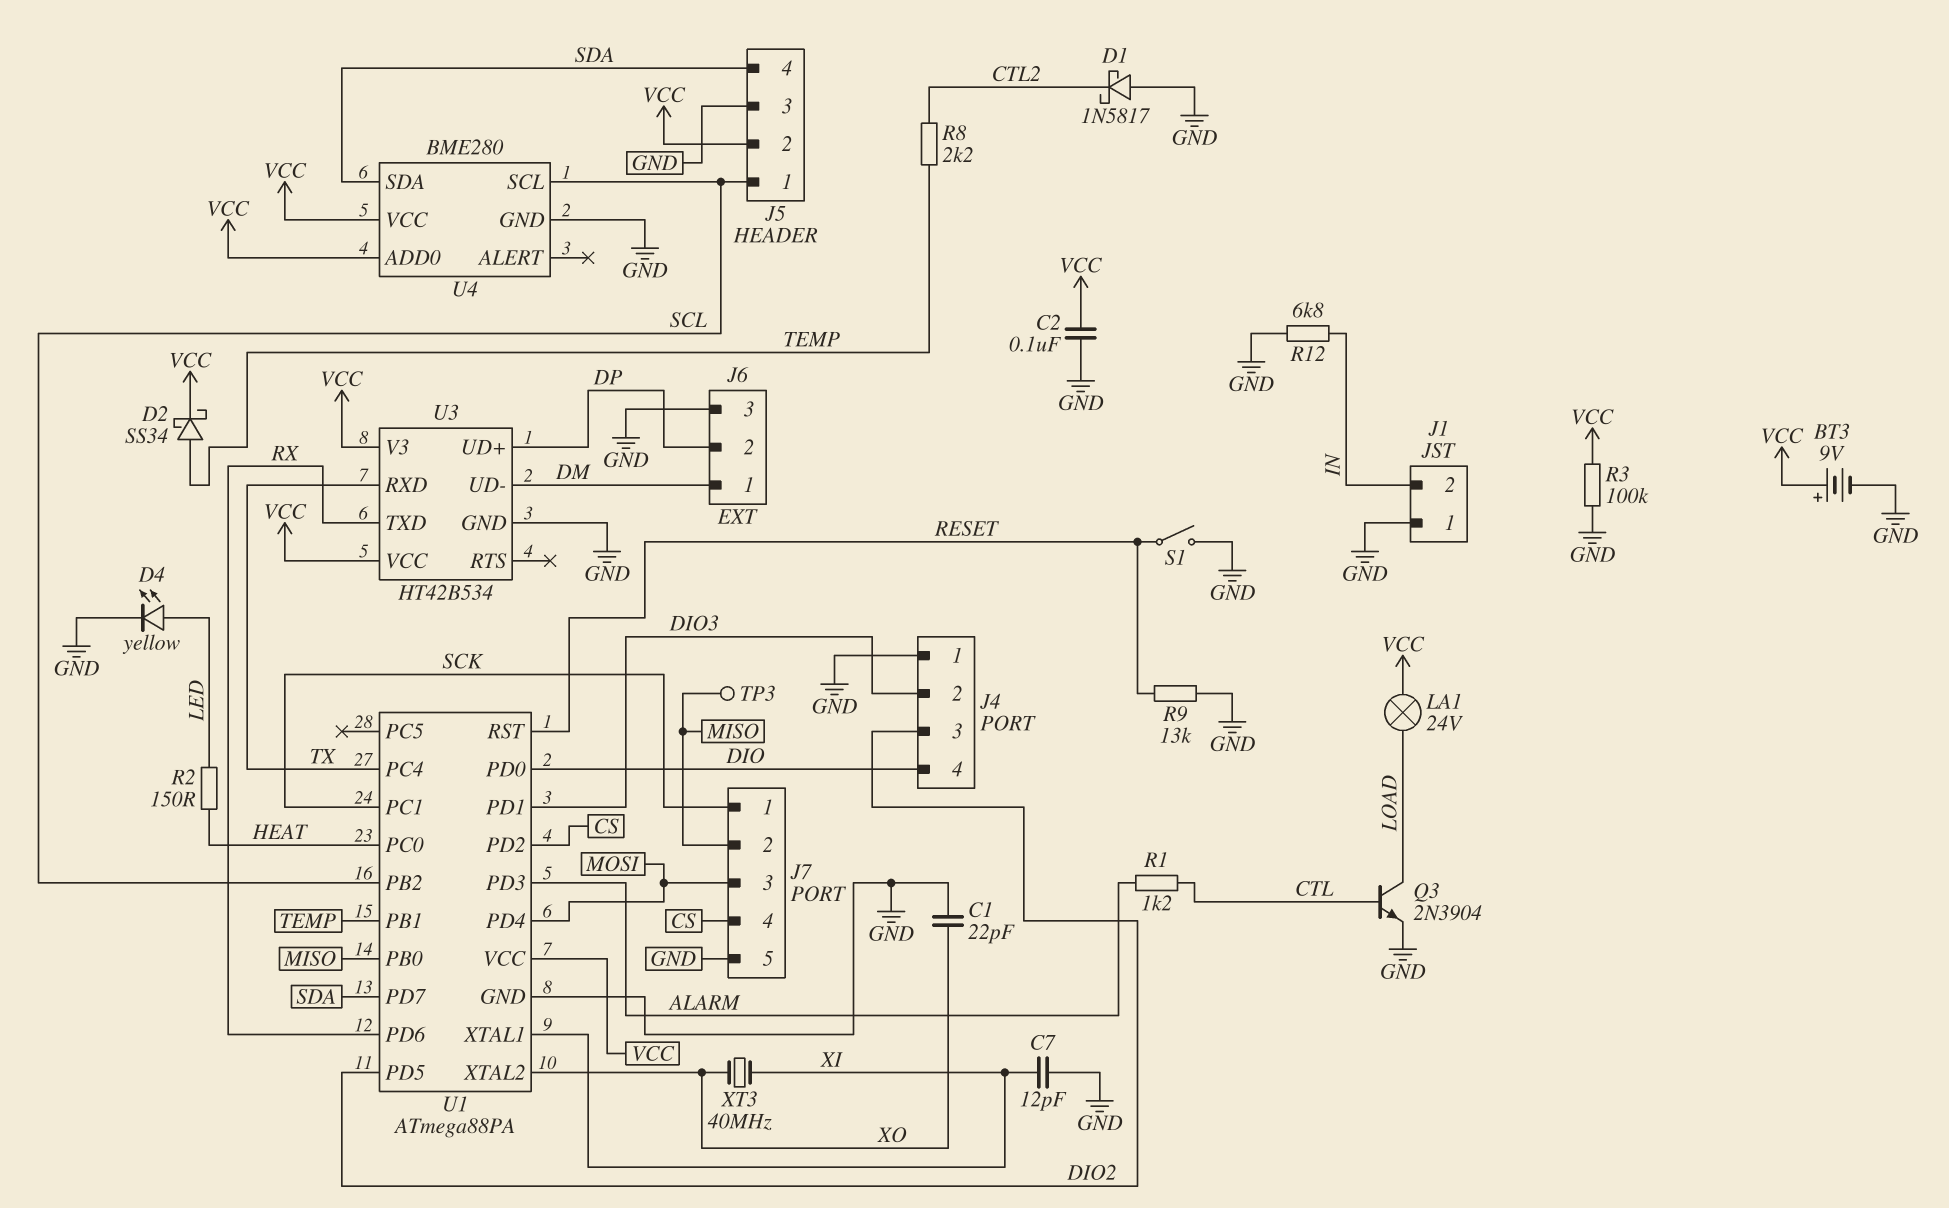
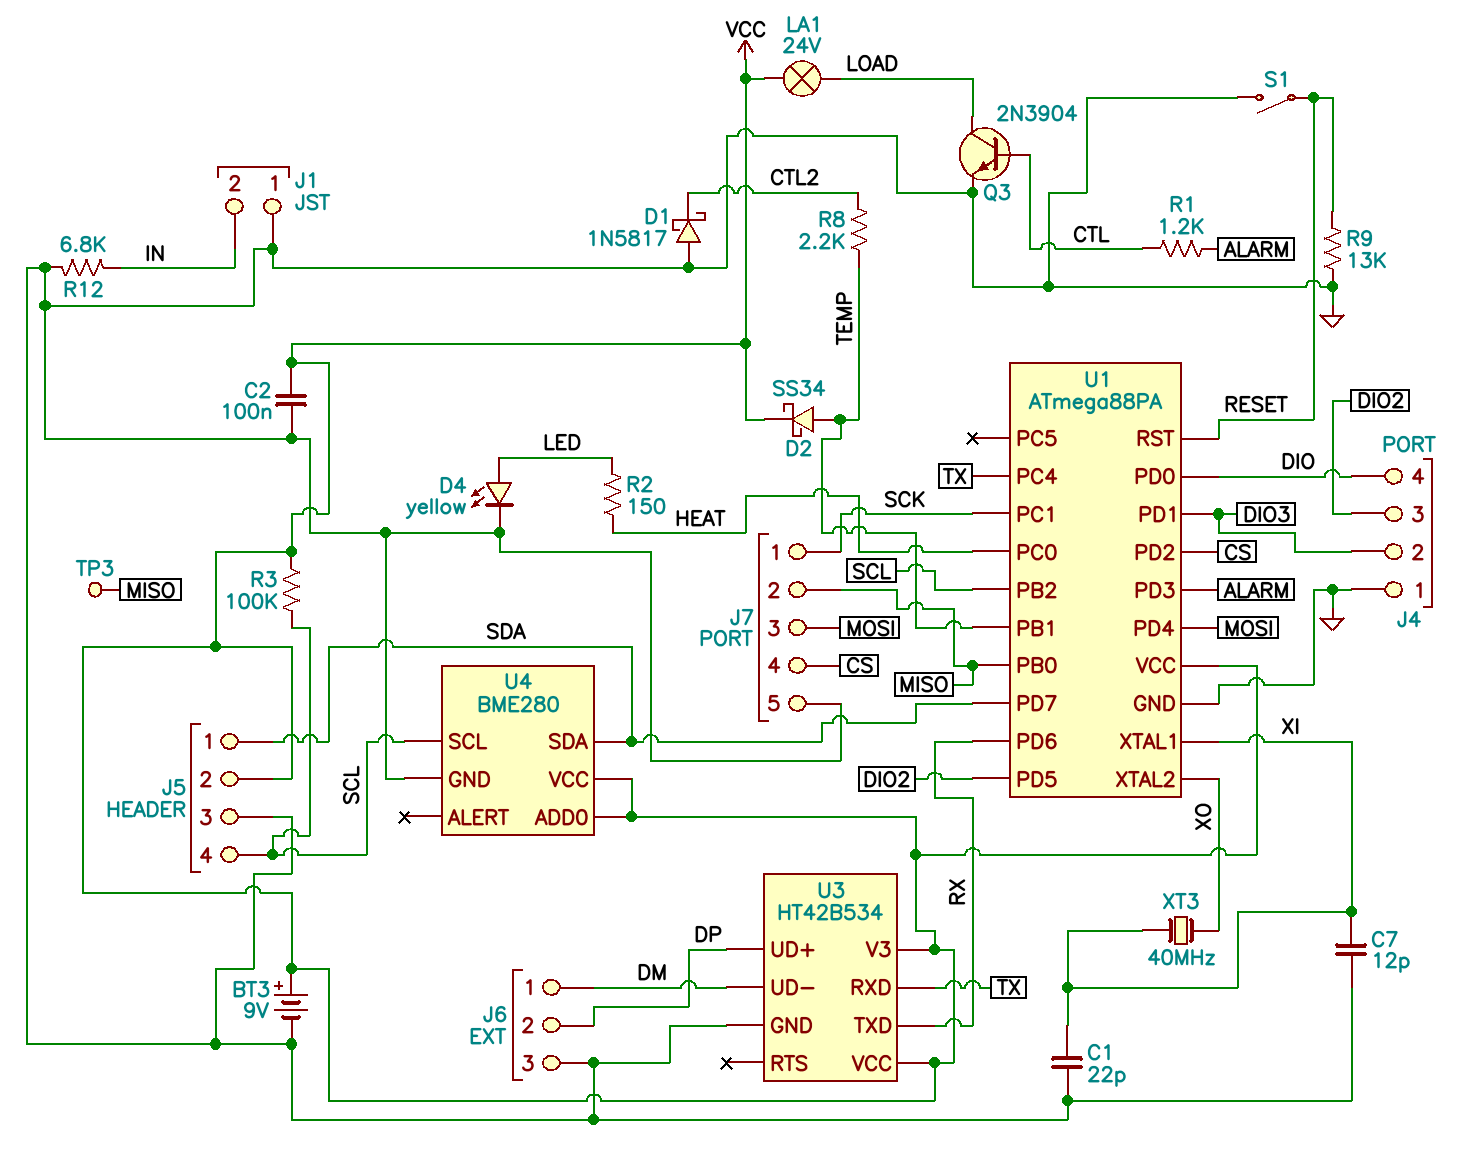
C1: 22pF (GND, XO) -> 22pF (GND, XI)
J5 pin 1: SCL -> SDA
J5 pin 4: SDA -> SCL
R3: 100k (GND, VCC) -> 100k (SCL, VCC)

